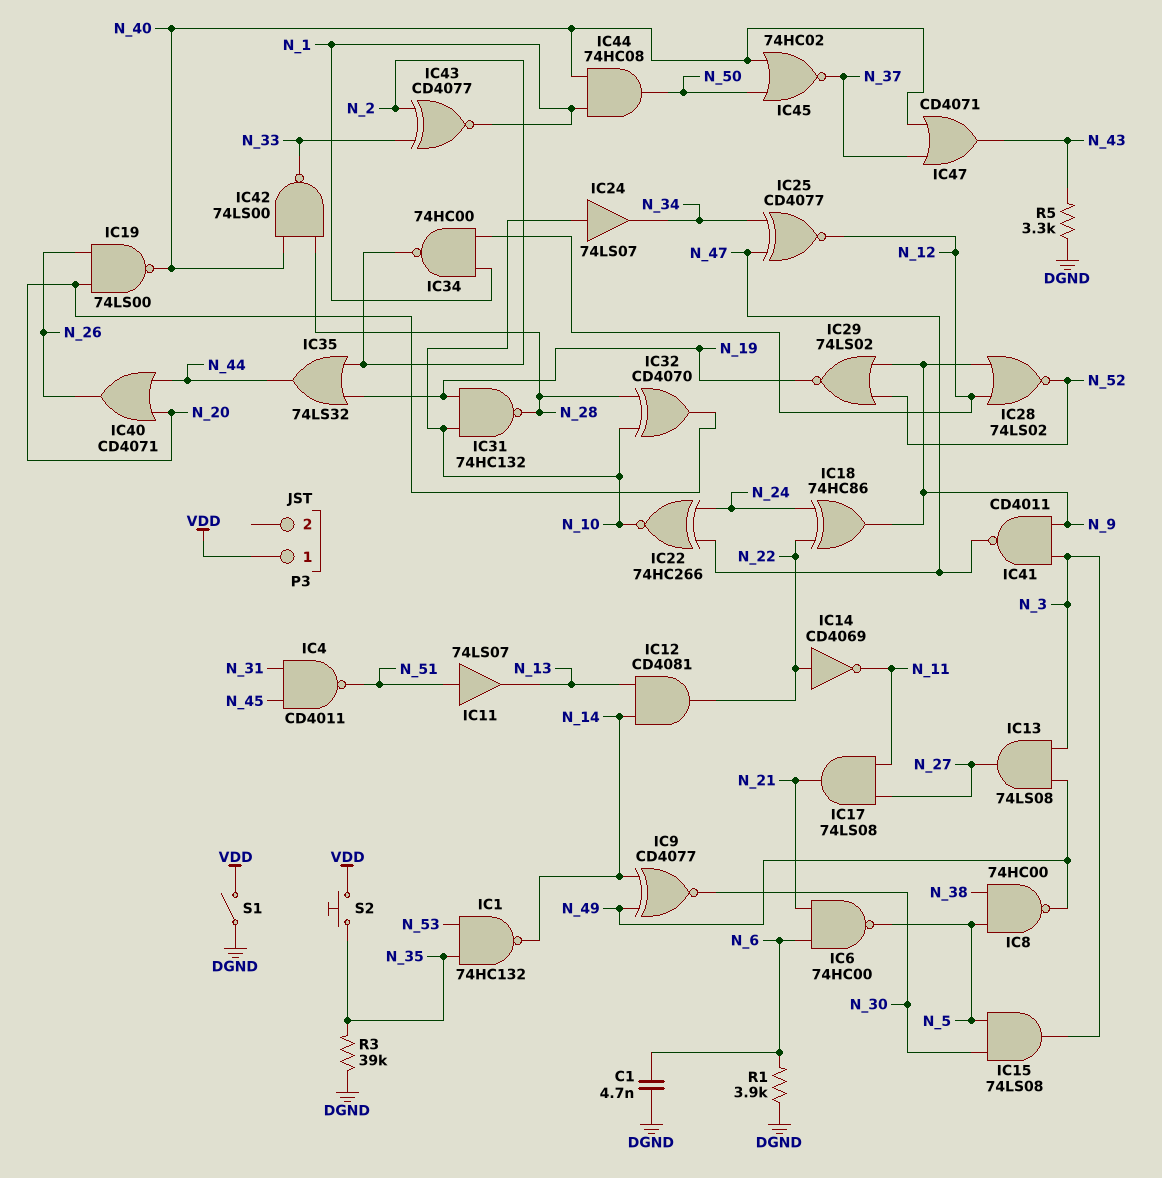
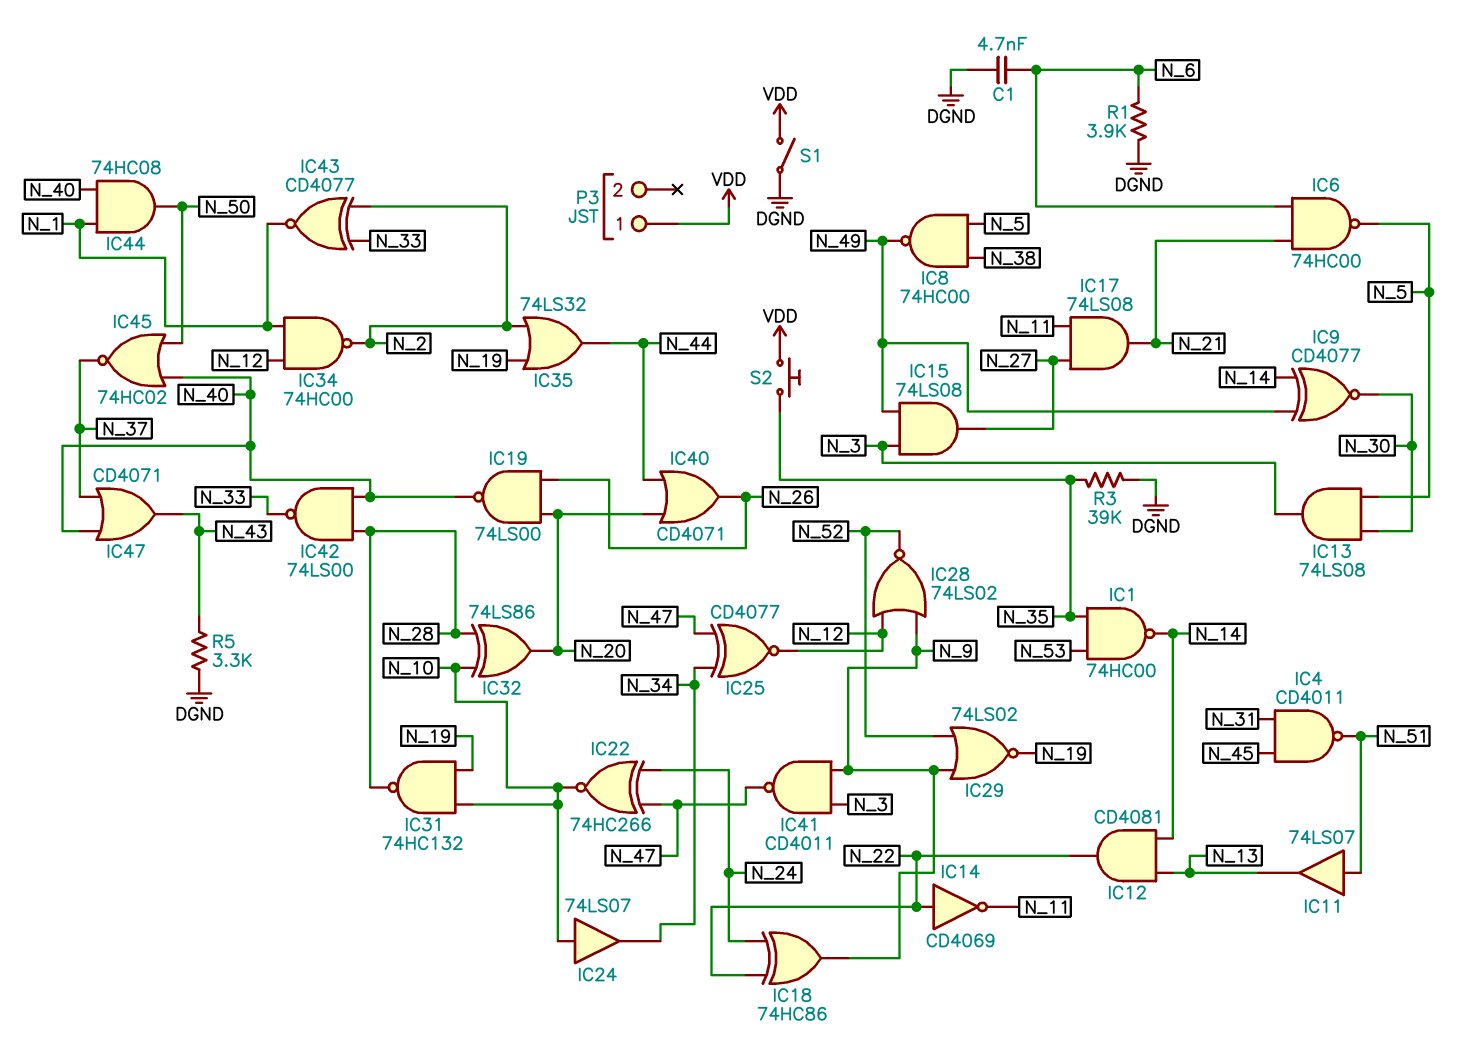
IC1: NAND 74HC132 (in N_35, in N_53, out N_14) -> NAND 74HC00 (in N_35, in N_53, out N_14)
IC13: AND 74LS08 (in N_3, in N_49, out N_27) -> AND 74LS08 (in N_5, in N_30, out N_3)
IC15: AND 74LS08 (in N_5, in N_30, out N_3) -> AND 74LS08 (in N_3, in N_49, out N_27)
IC32: XOR CD4070 (in N_10, in N_28, out N_20) -> XOR 74LS86 (in N_10, in N_28, out N_20)

